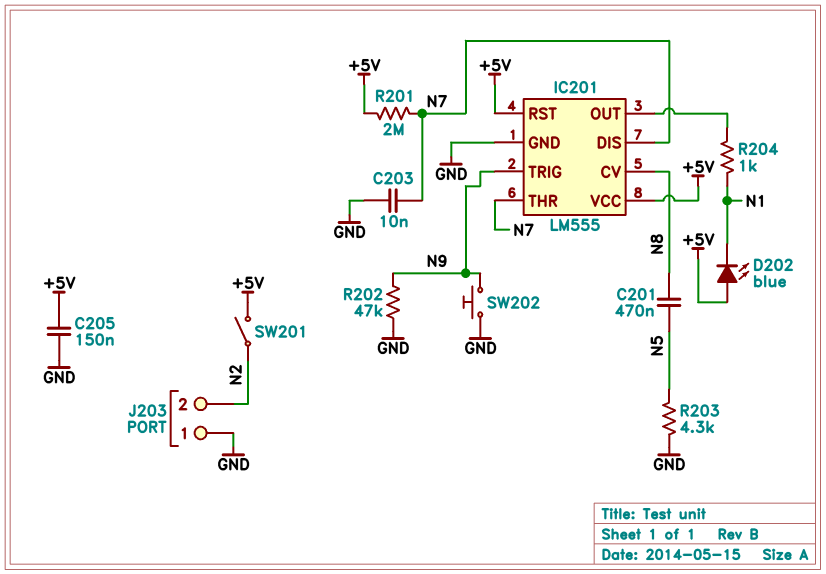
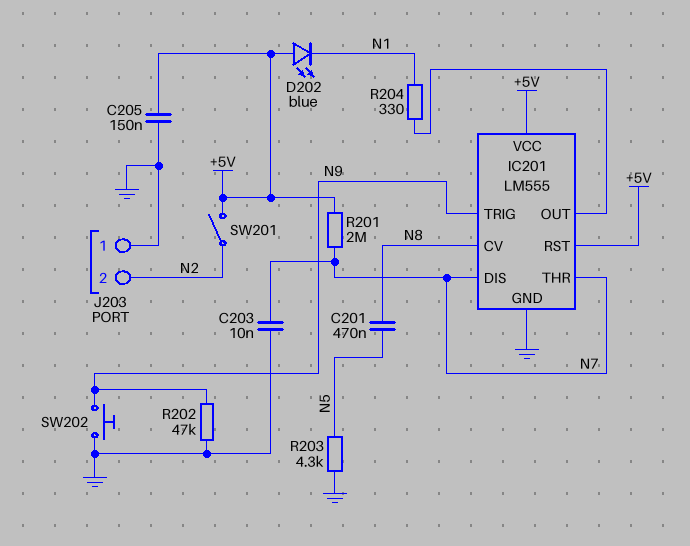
R204: 1k (IC201/OUT, N1) -> 330 (IC201/OUT, N1)

